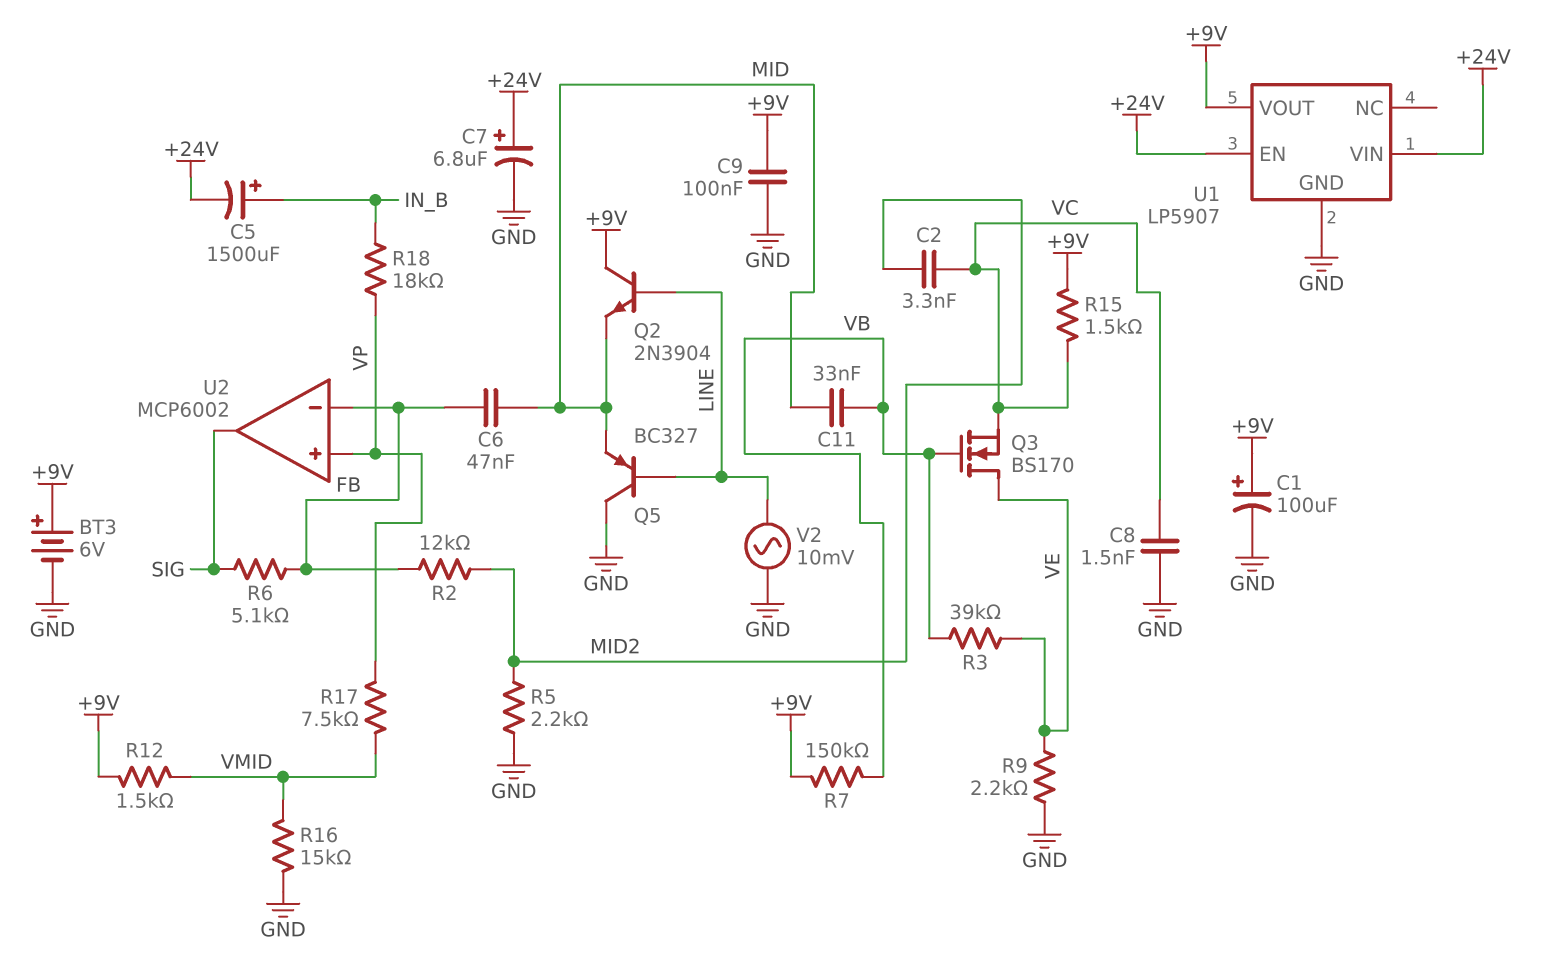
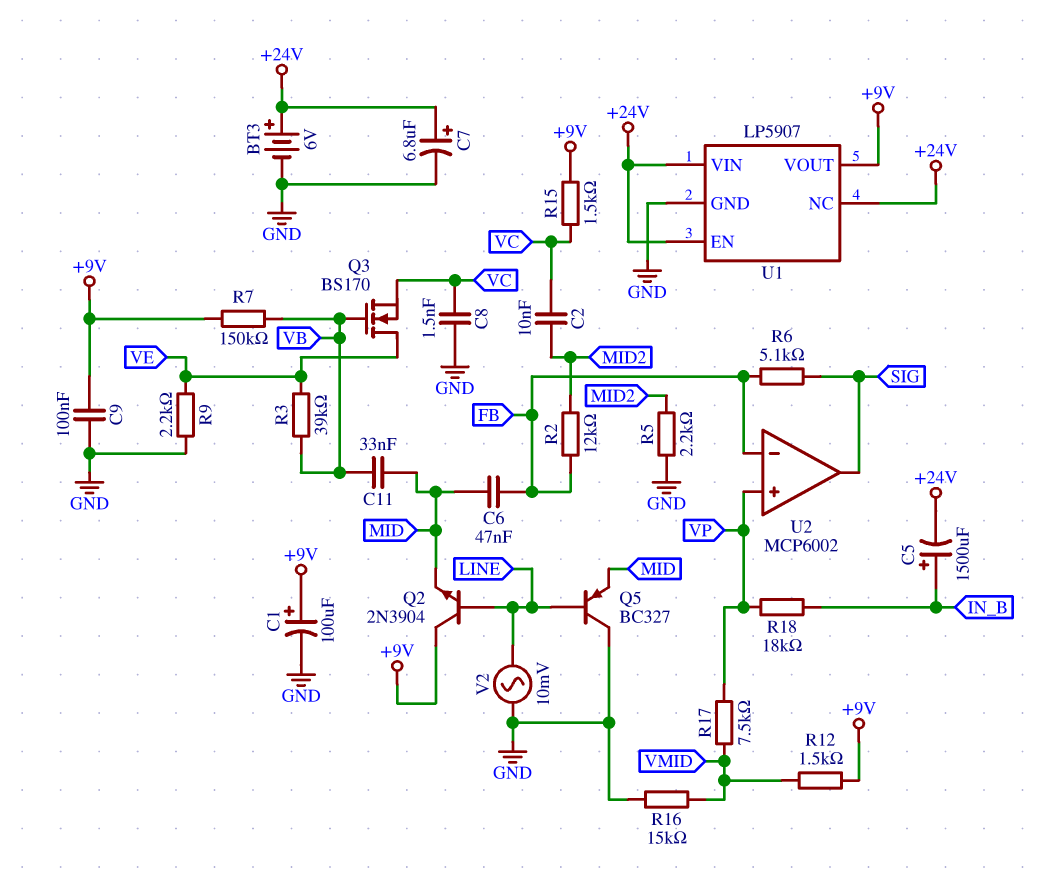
BT3: 6V (plus +9V, minus GND) -> 6V (plus +24V, minus GND)
C2: 3.3nF (MID2, VC) -> 10nF (MID2, VC)
U1 pin NC: none -> +24V

